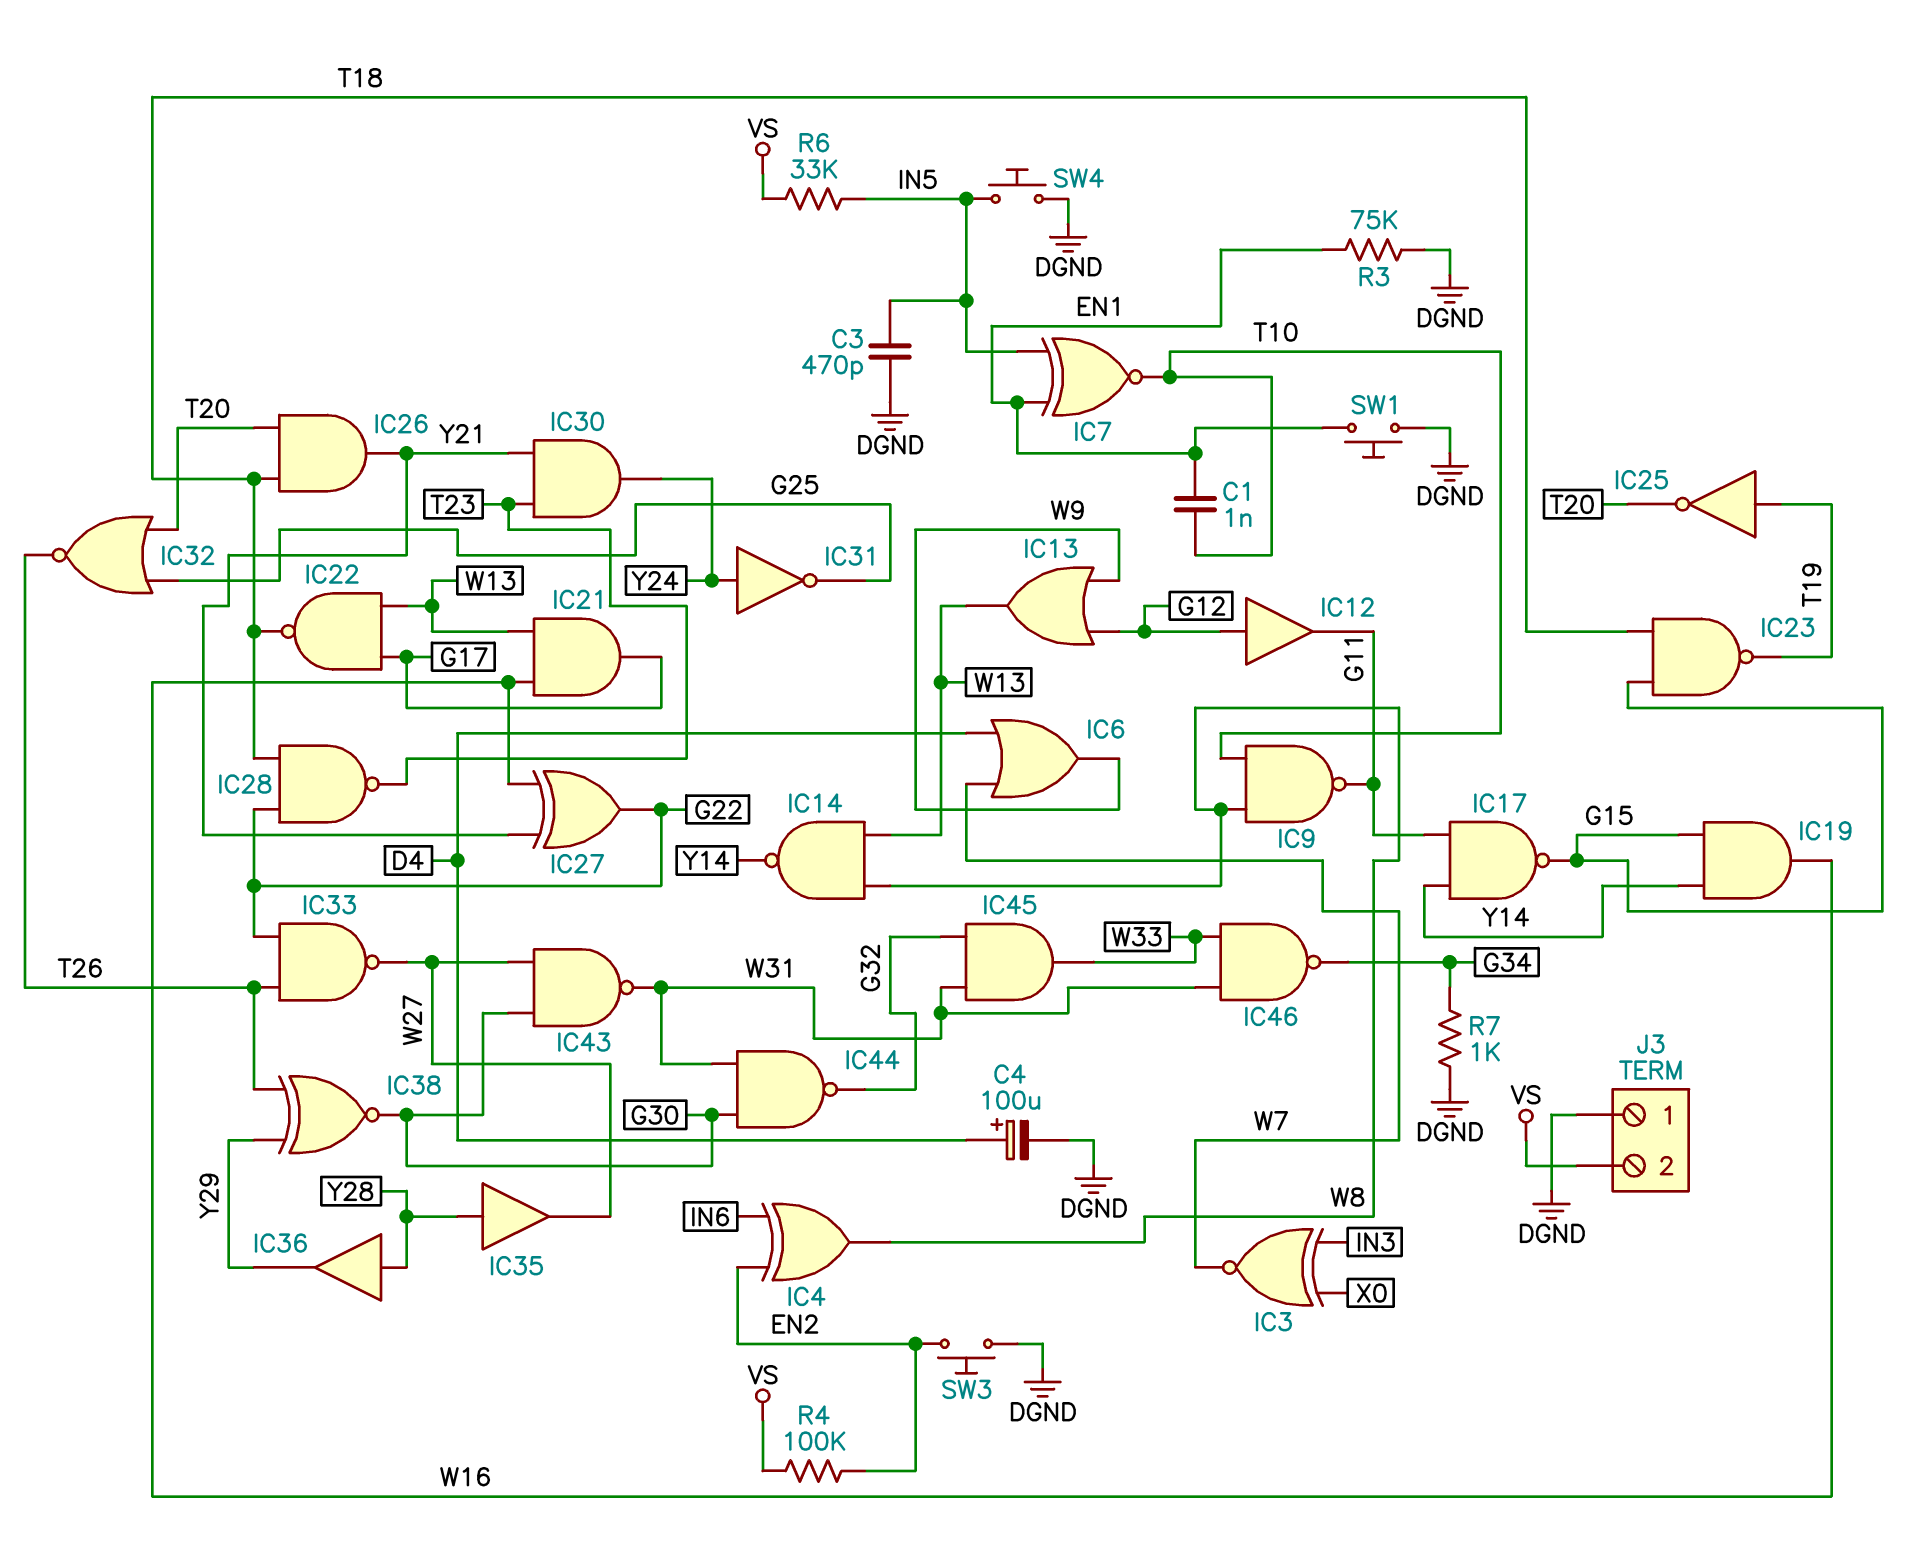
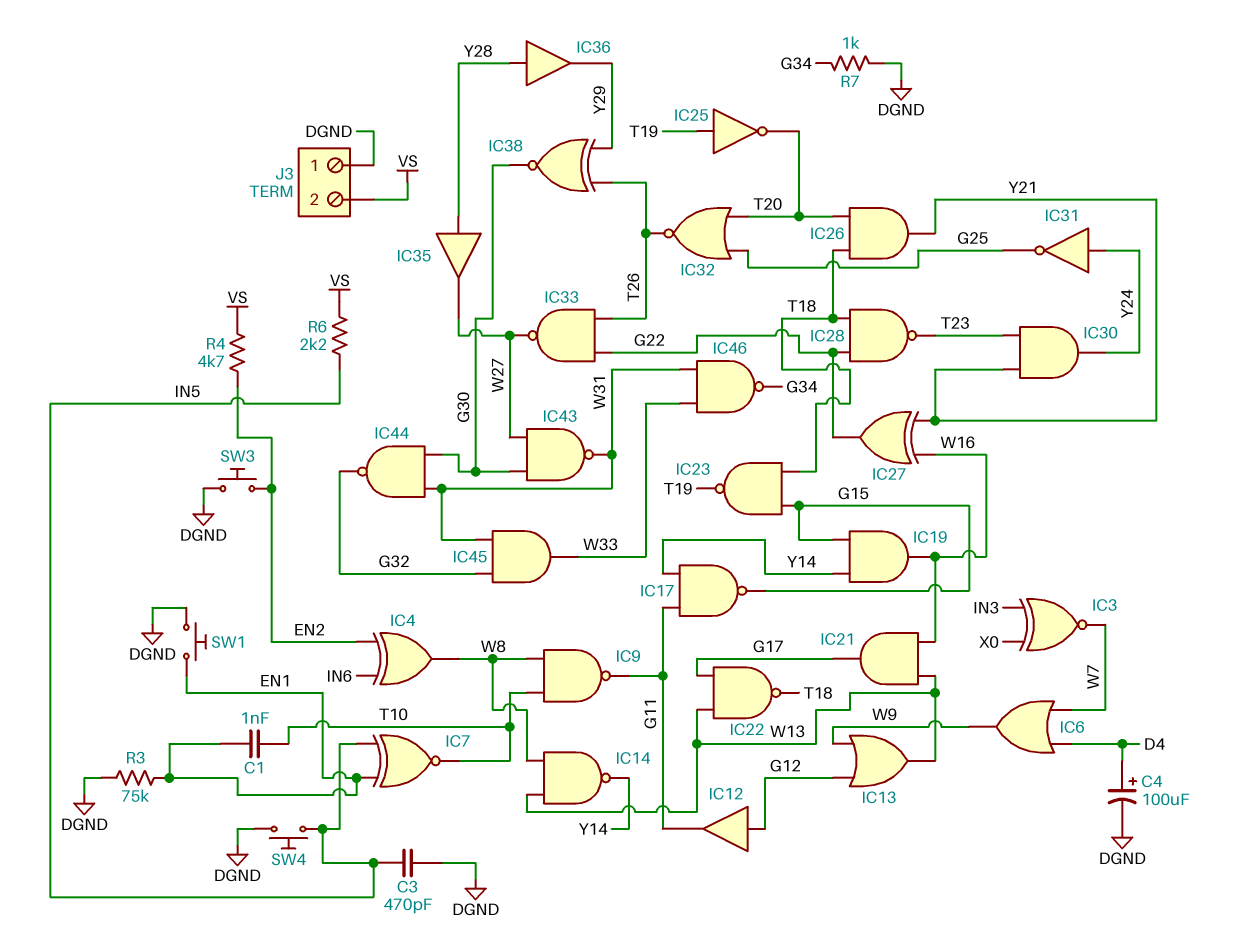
R4: 100k (EN2, VS) -> 4.7k (EN2, VS)
R6: 33k (IN5, VS) -> 2.2k (IN5, VS)

